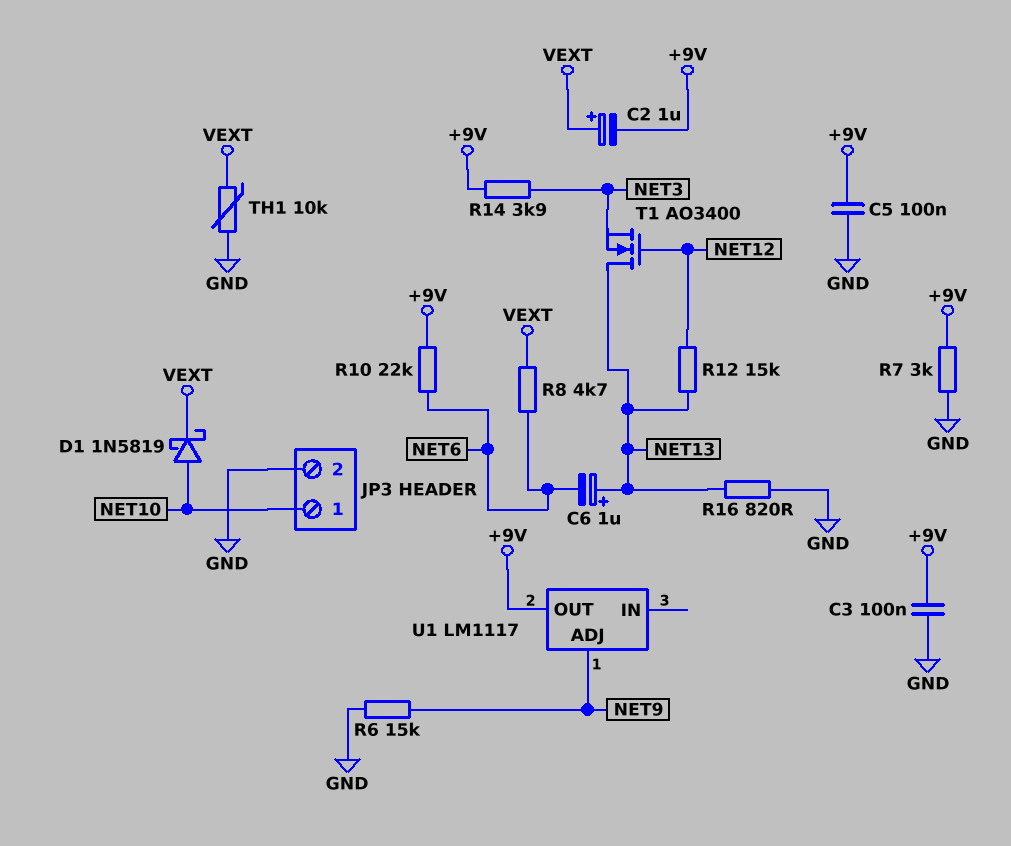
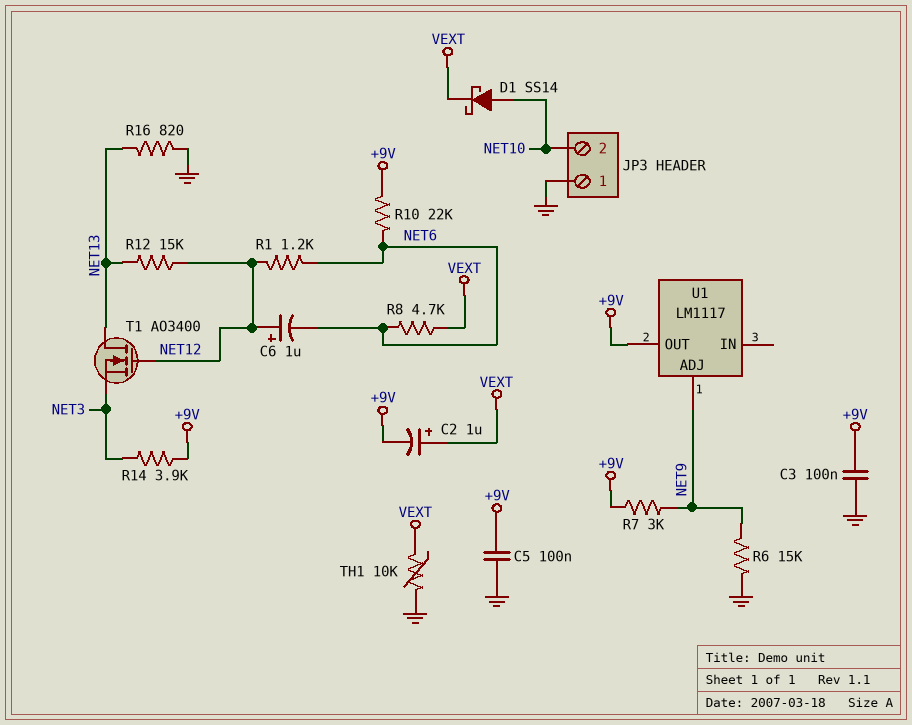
C6: 1uF (plus NET13, minus NET6) -> 1uF (plus NET12, minus NET6)
D1: schottky 1N5819 (A NET10, K VEXT) -> schottky SS14 (A NET10, K VEXT)
JP3 pin 1: NET10 -> GND
JP3 pin 2: GND -> NET10
R1: none -> 1.2k (NET6, NET12)
R7: 3k (+9V, GND) -> 3k (+9V, NET9)

